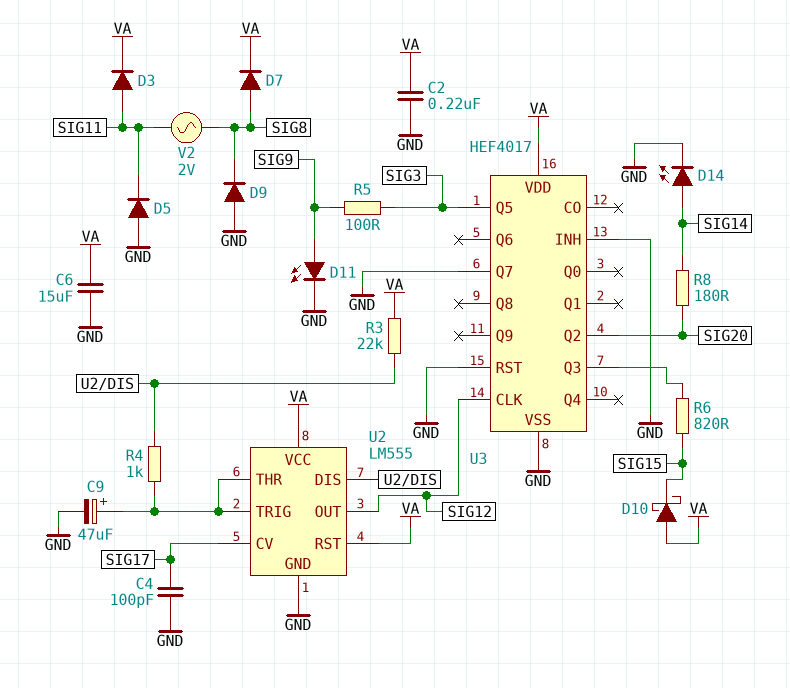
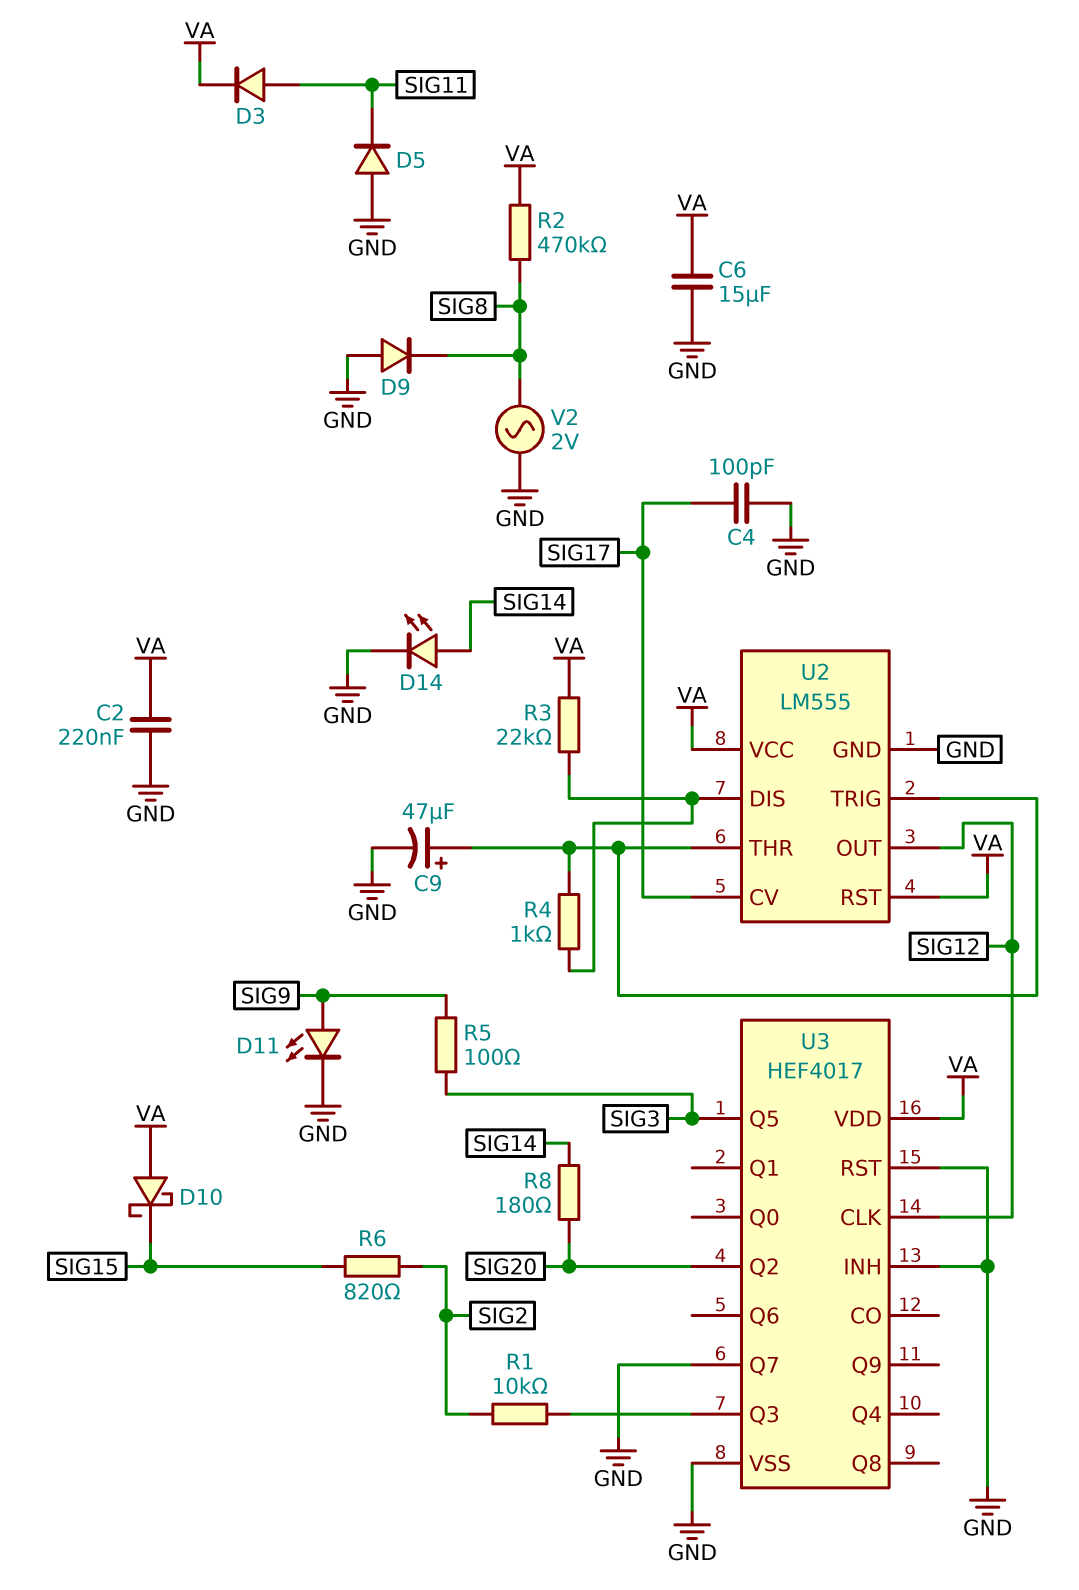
D7: diode (A SIG8, K VA) -> none
R1: none -> 10k (SIG2, U3/Q3)
R2: none -> 470k (SIG8, VA)
R6: 820 (SIG15, U3/Q3) -> 820 (SIG2, SIG15)
V2: AC 2V (SIG8, SIG11) -> AC 2V (GND, SIG8)

